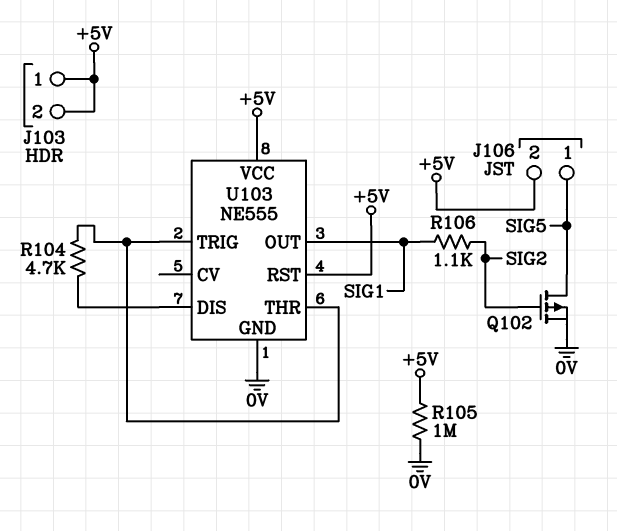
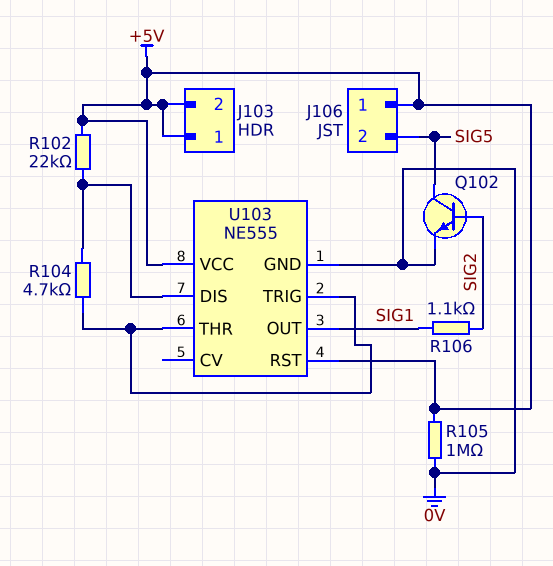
J106 pin 1: SIG5 -> +5V
J106 pin 2: +5V -> SIG5
Q102: PMOS (G SIG2, D SIG5, S 0V) -> NPN (B SIG2, C SIG5, E 0V)
R102: none -> 22k (+5V, U103/DIS)

